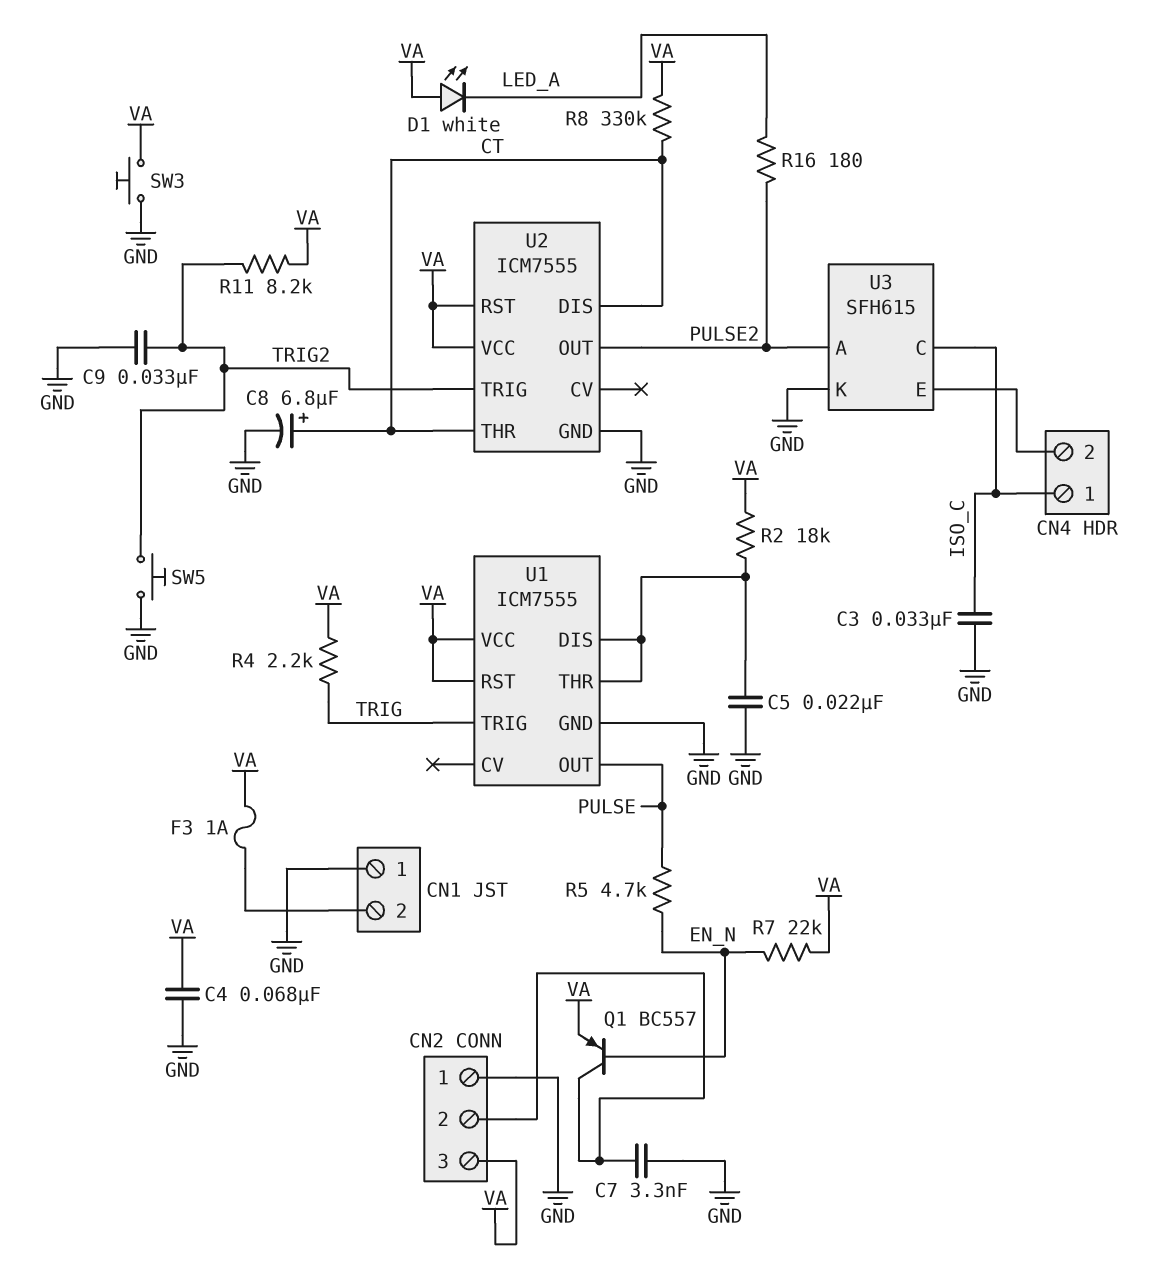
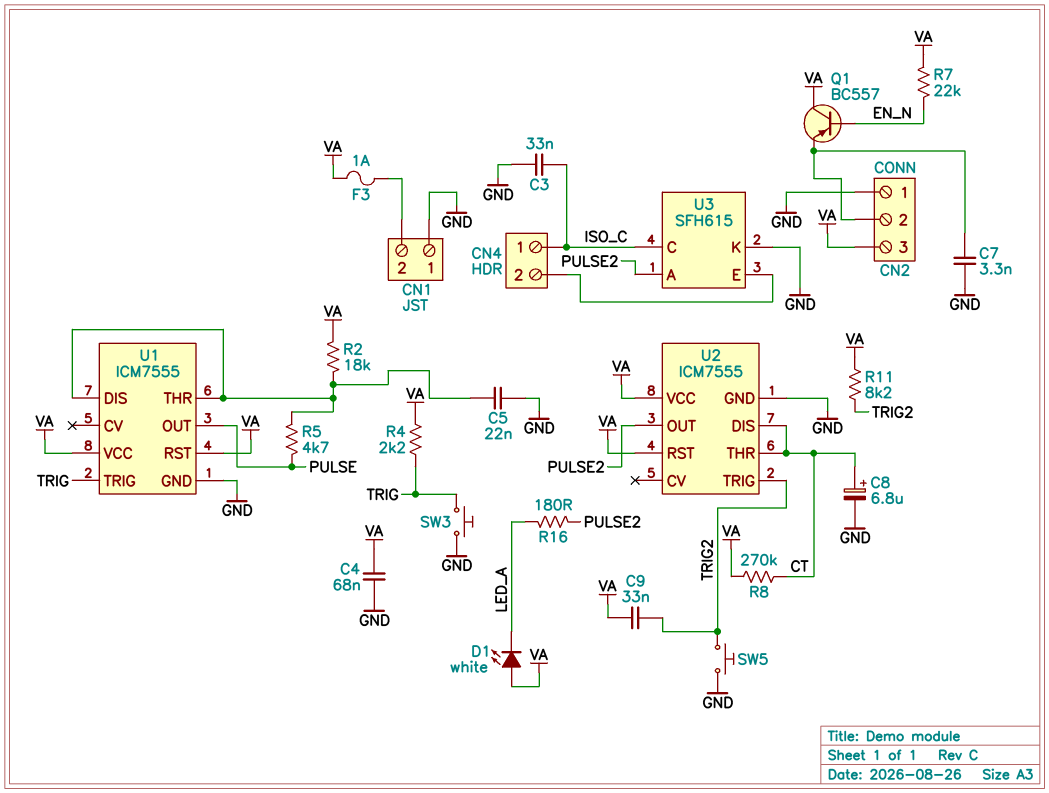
C9: 33nF (GND, TRIG2) -> 33nF (TRIG2, VA)
Q1: PNP BC557 (B EN_N, C CN2/2, E VA) -> PNP BC557 (B EN_N, C VA, E CN2/2)
R5: 4.7k (EN_N, PULSE) -> 4.7k (PULSE, U1/DIS)
R8: 330k (CT, VA) -> 270k (CT, VA)
SW3: button (GND, VA) -> button (GND, TRIG)

